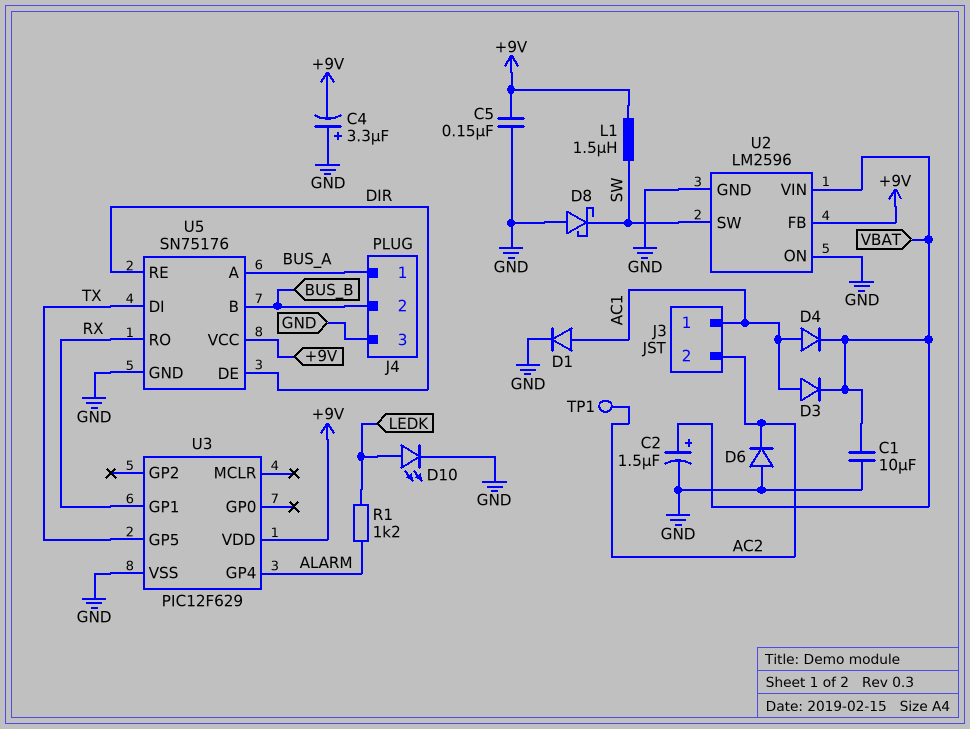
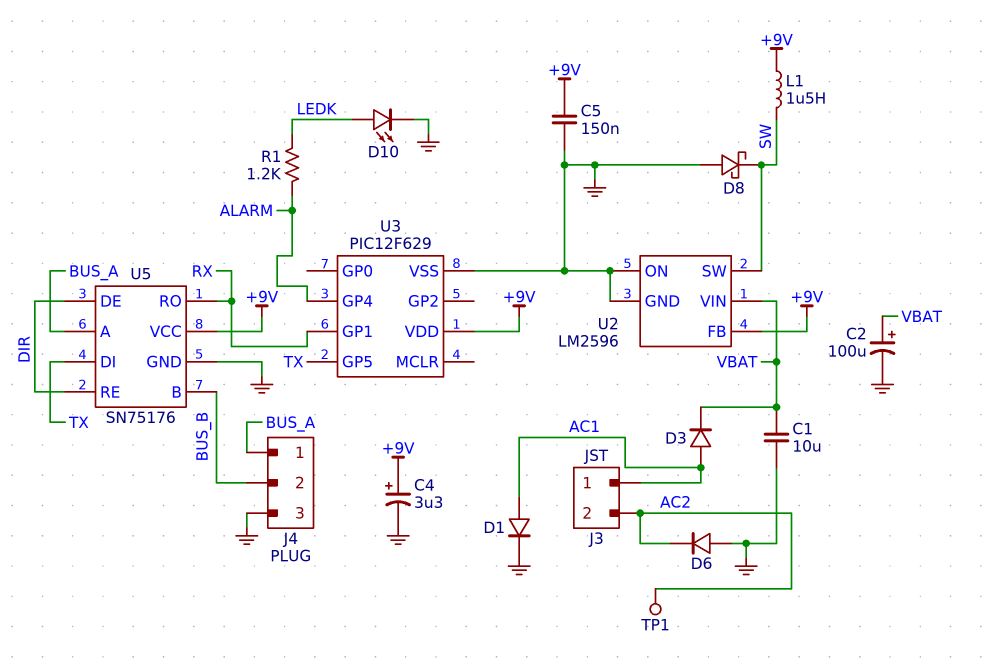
C2: 1.5uF (plus VBAT, minus GND) -> 100uF (plus VBAT, minus GND)
C4: 3.3uF (plus GND, minus +9V) -> 3.3uF (plus +9V, minus GND)
D4: diode (A AC1, K VBAT) -> none

